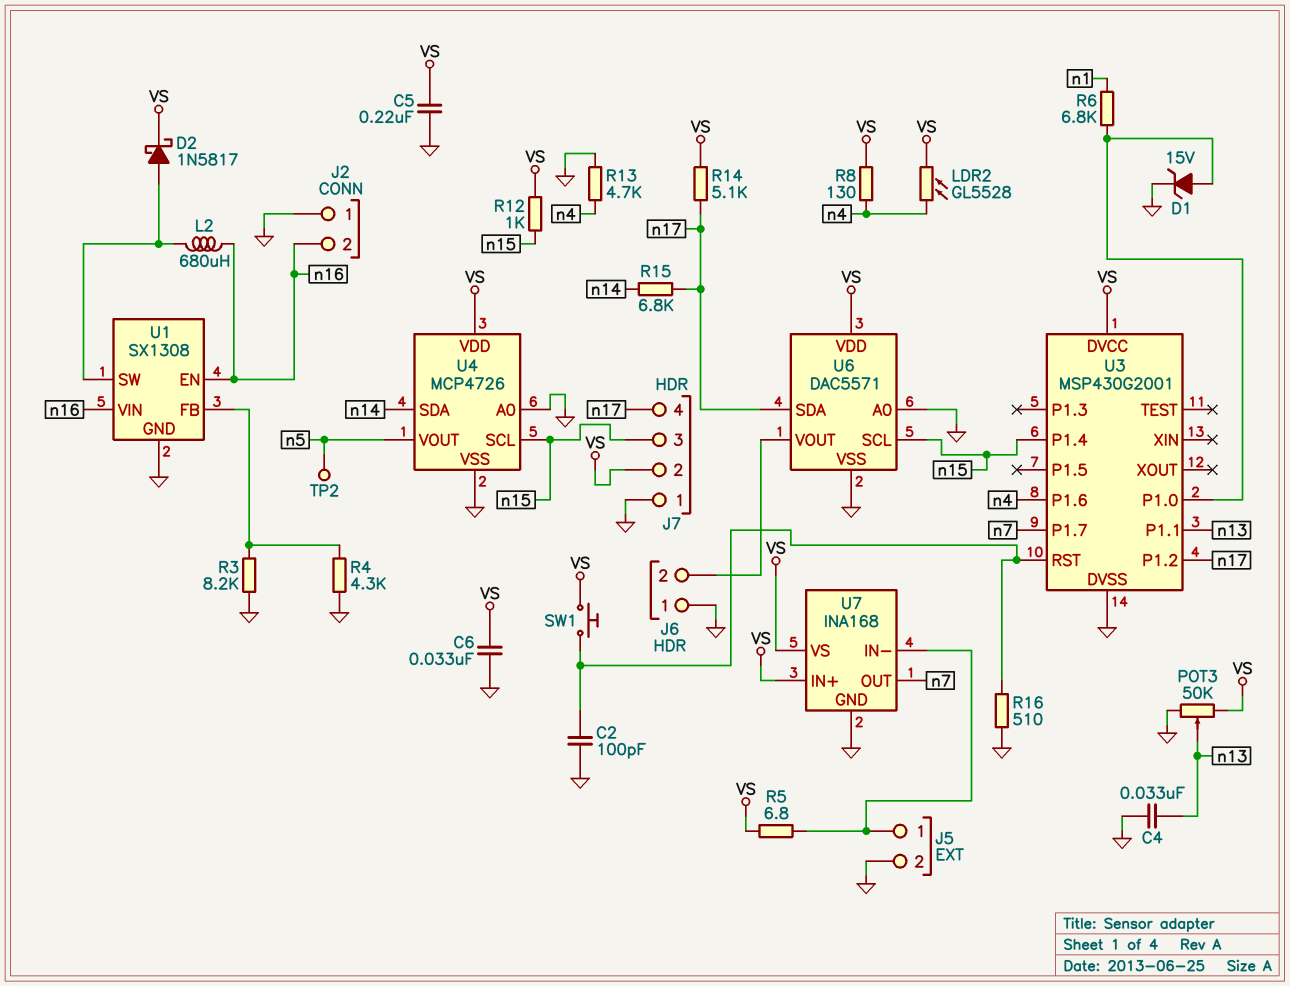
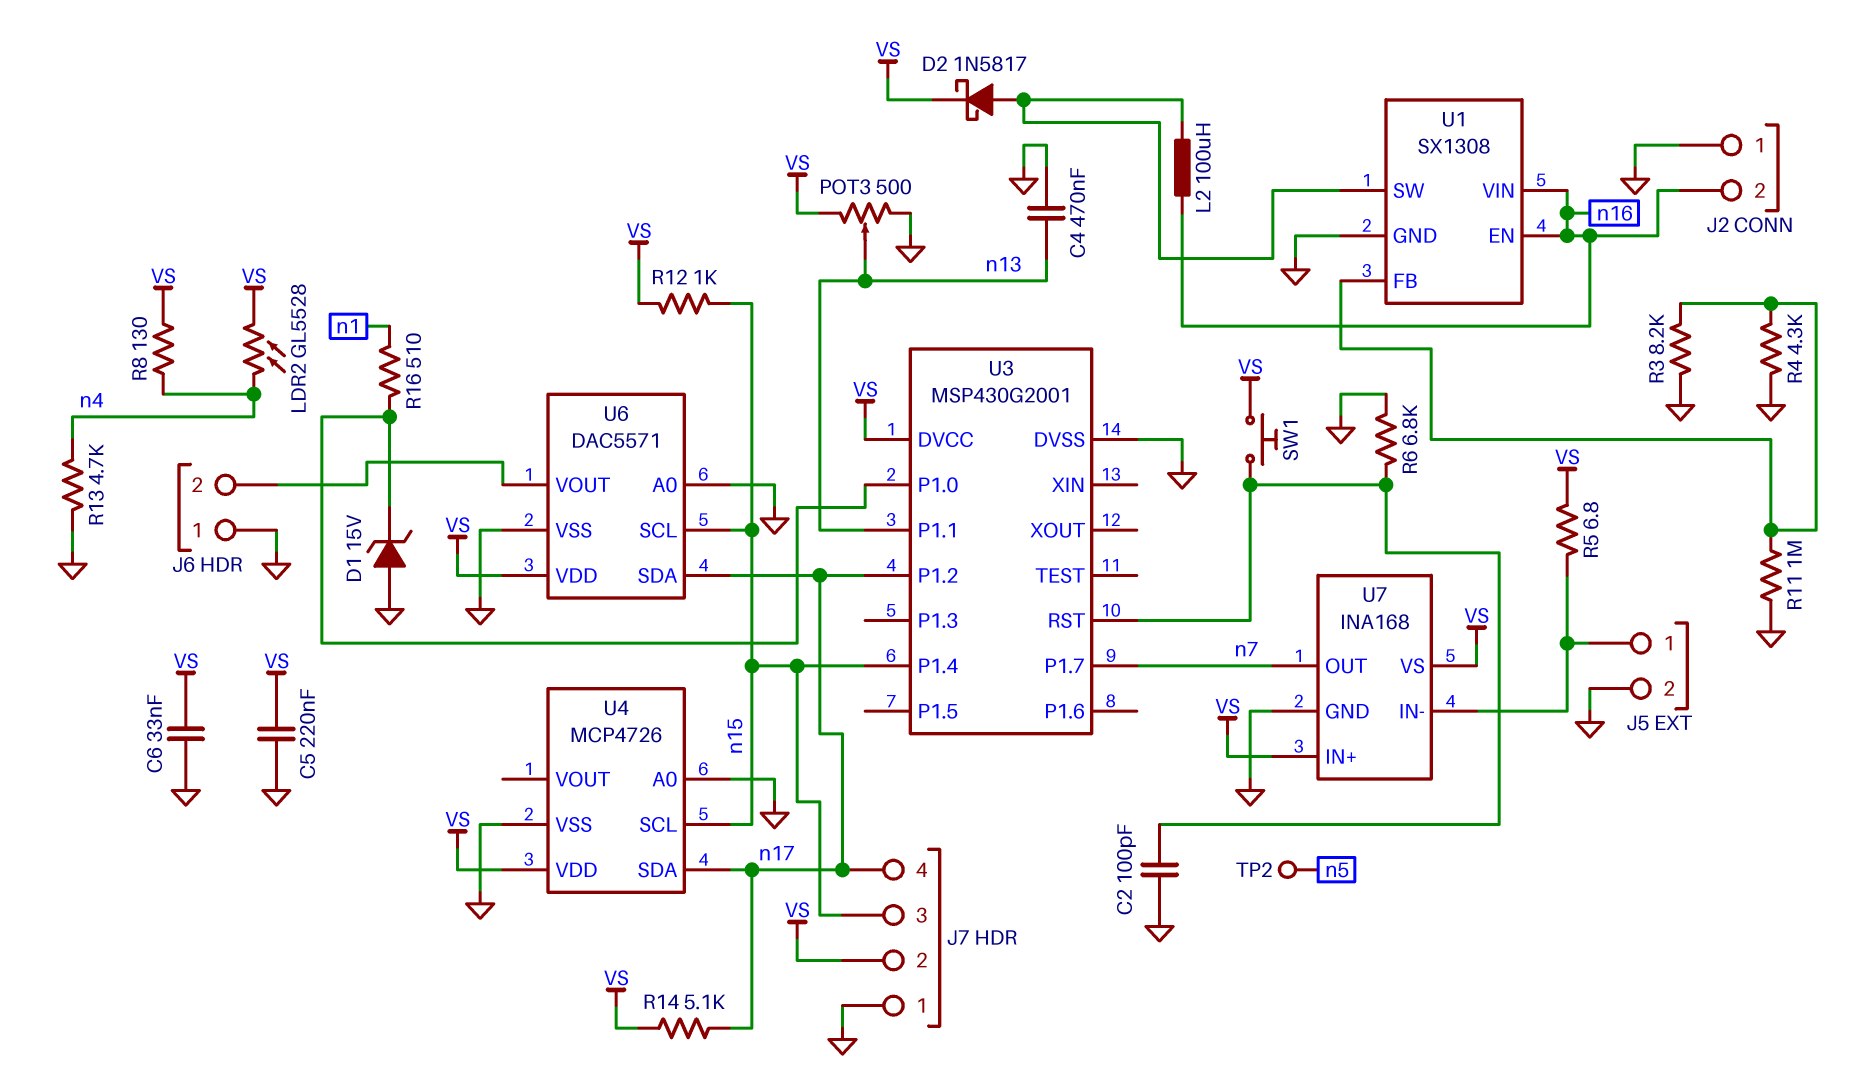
C4: 33nF (GND, n13) -> 470nF (GND, n13)
D1: zener 15V (A U3/P1.0, K GND) -> zener 15V (A GND, K U3/P1.0)
L2: 680uH (U1/SW, n16) -> 100uH (U1/SW, n16)
POT3: 50k (GND, VS, wiper n13) -> 500 (GND, VS, wiper n13)
R6: 6.8k (U3/P1.0, n1) -> 6.8k (GND, U3/RST)
R11: none -> 1M (GND, U1/FB)
R15: 6.8k (n14, n17) -> none
R16: 510 (GND, U3/RST) -> 510 (U3/P1.0, n1)
U3 pin P1.6: n4 -> none
U4 pin SDA: n14 -> n17
U4 pin VOUT: n5 -> none

